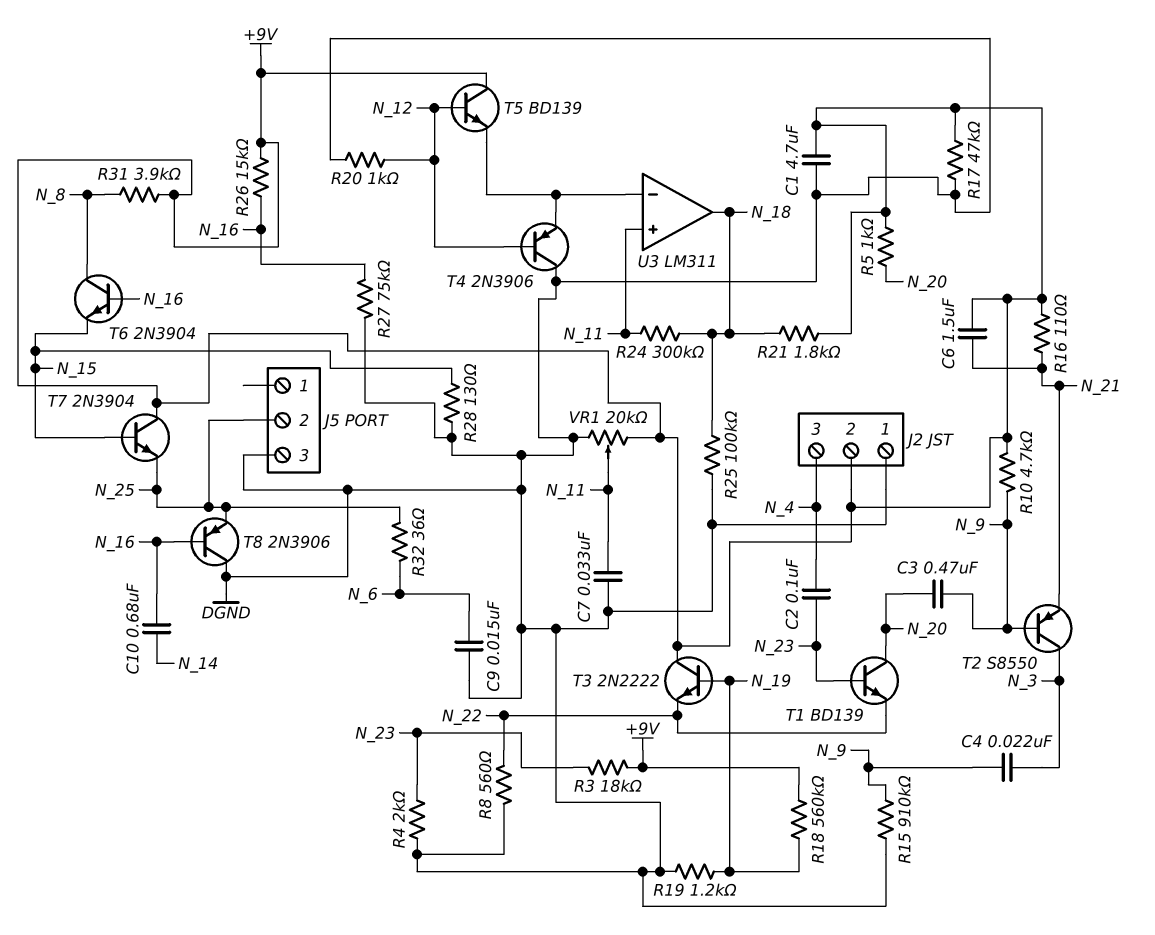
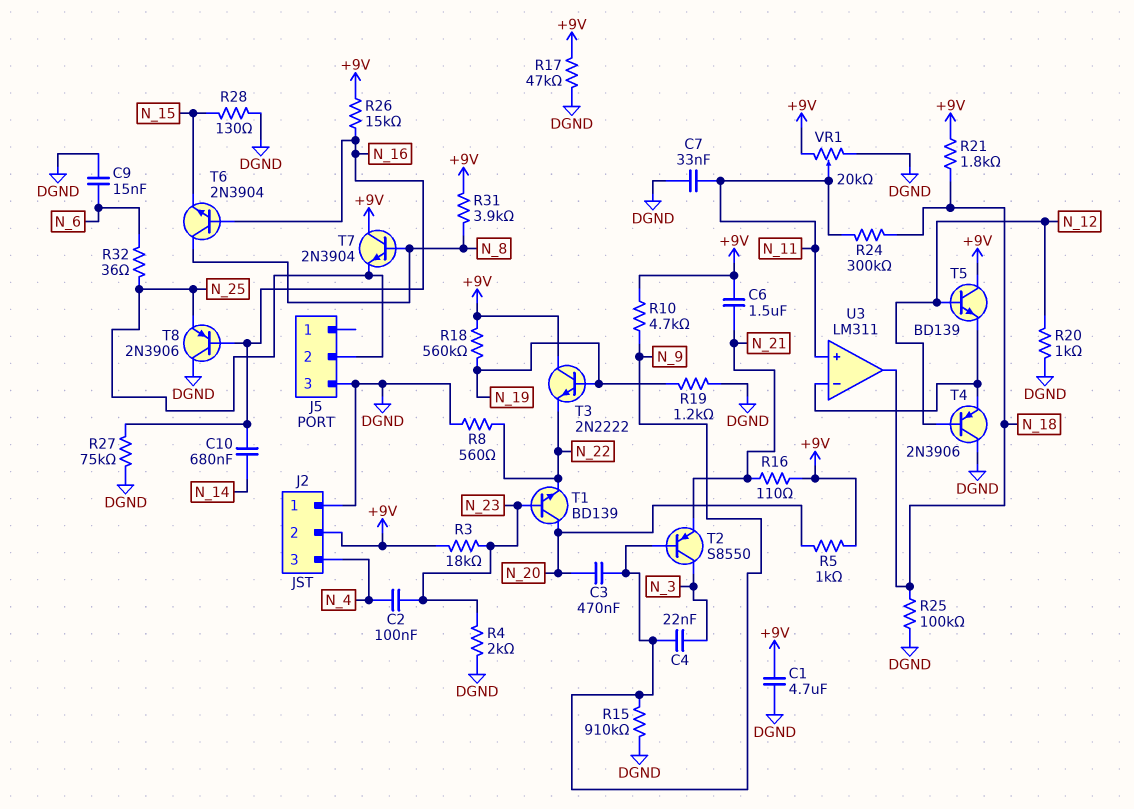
T7: NPN 2N3904 (B N_15, C +9V, E N_25) -> NPN 2N3904 (B N_8, C +9V, E N_25)

